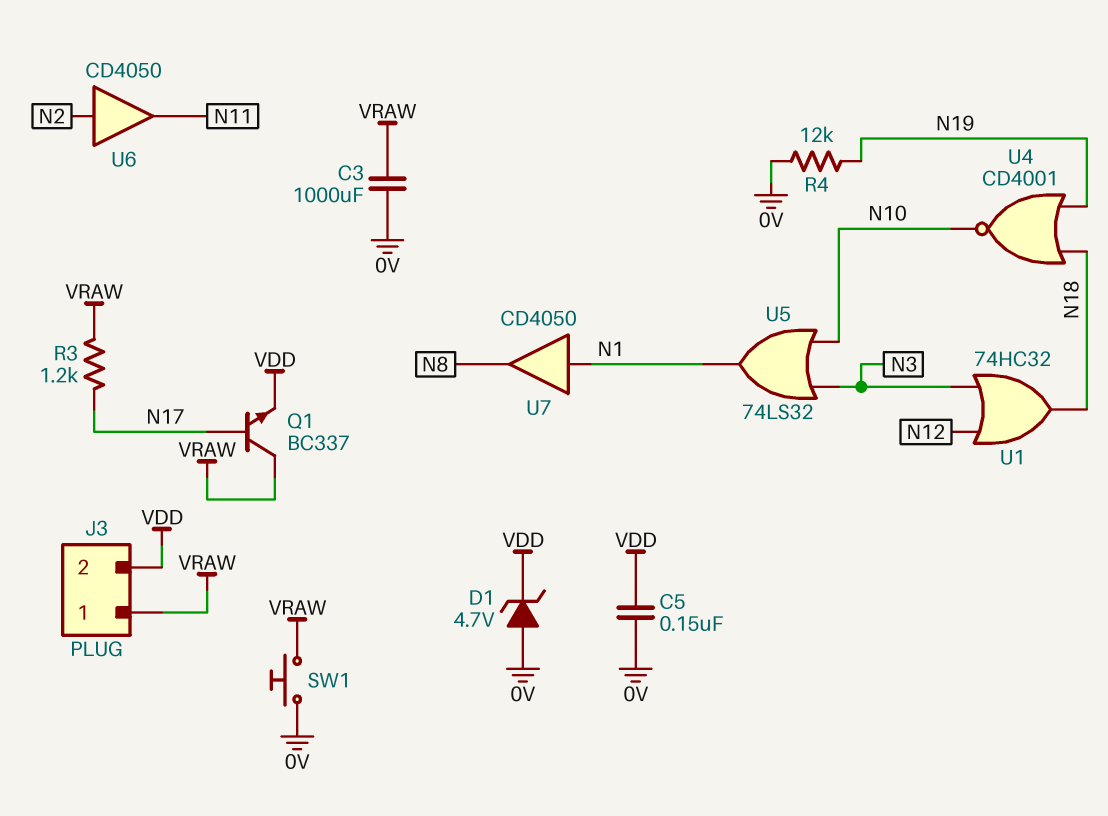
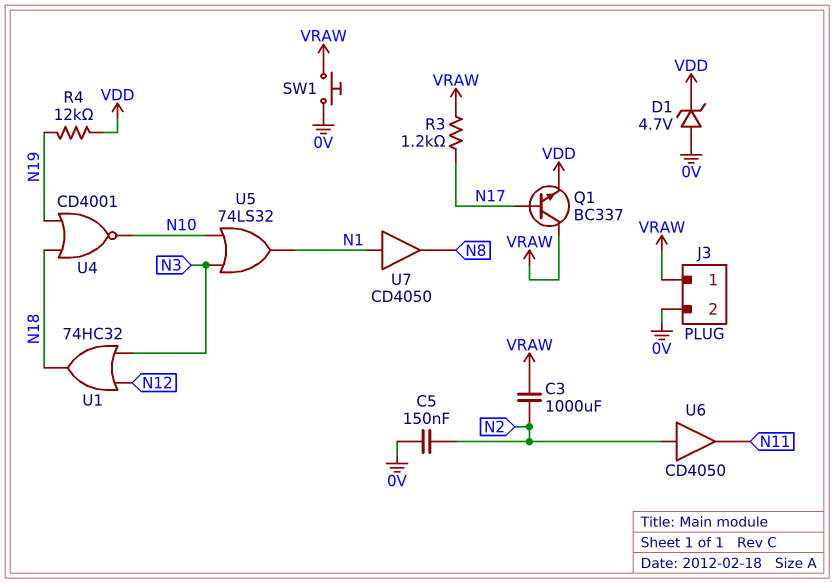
C3: 1000uF (0V, VRAW) -> 1000uF (N2, VRAW)
C5: 150nF (0V, VDD) -> 150nF (0V, N2)
J3 pin 2: VDD -> 0V
R4: 12k (0V, N19) -> 12k (N19, VDD)

